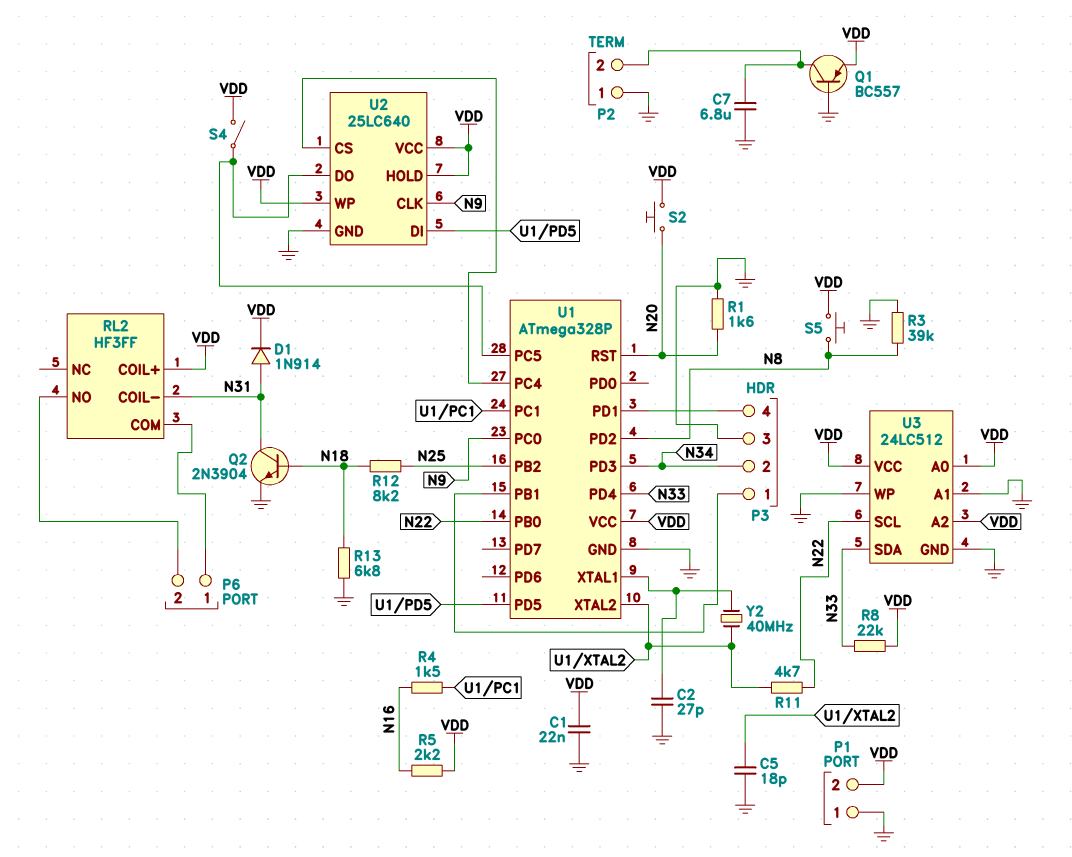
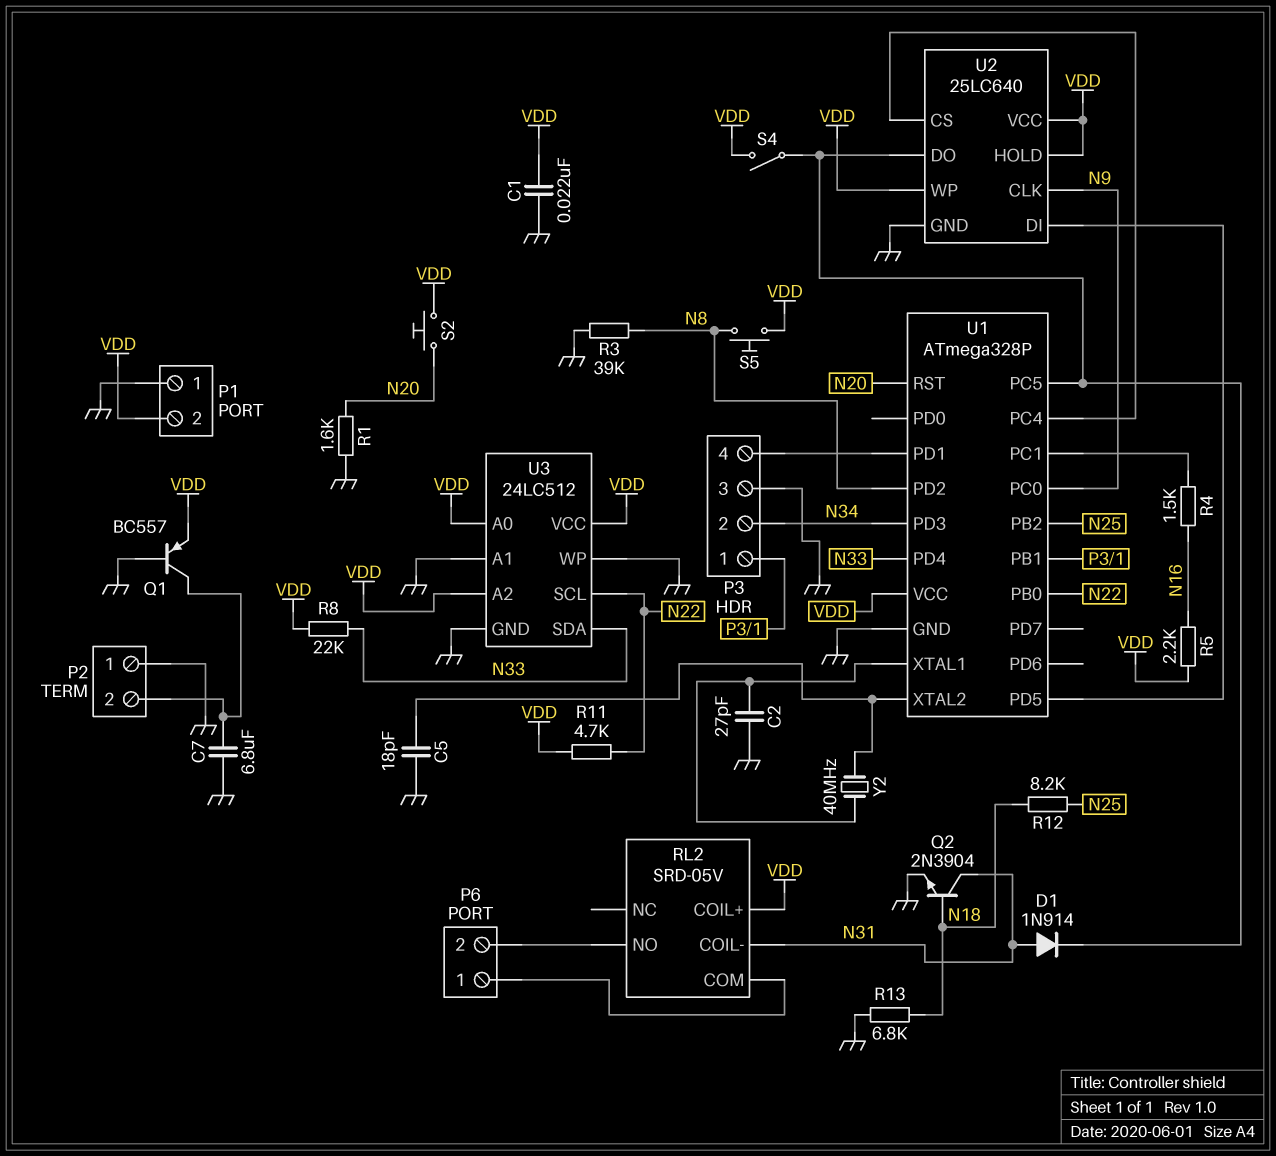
D1: diode 1N914 (A N31, K VDD) -> diode 1N914 (A N31, K U1/PC5)
R11: 4.7k (N22, U1/XTAL2) -> 4.7k (N22, VDD)
RL2: HF3FF -> SRD-05V

